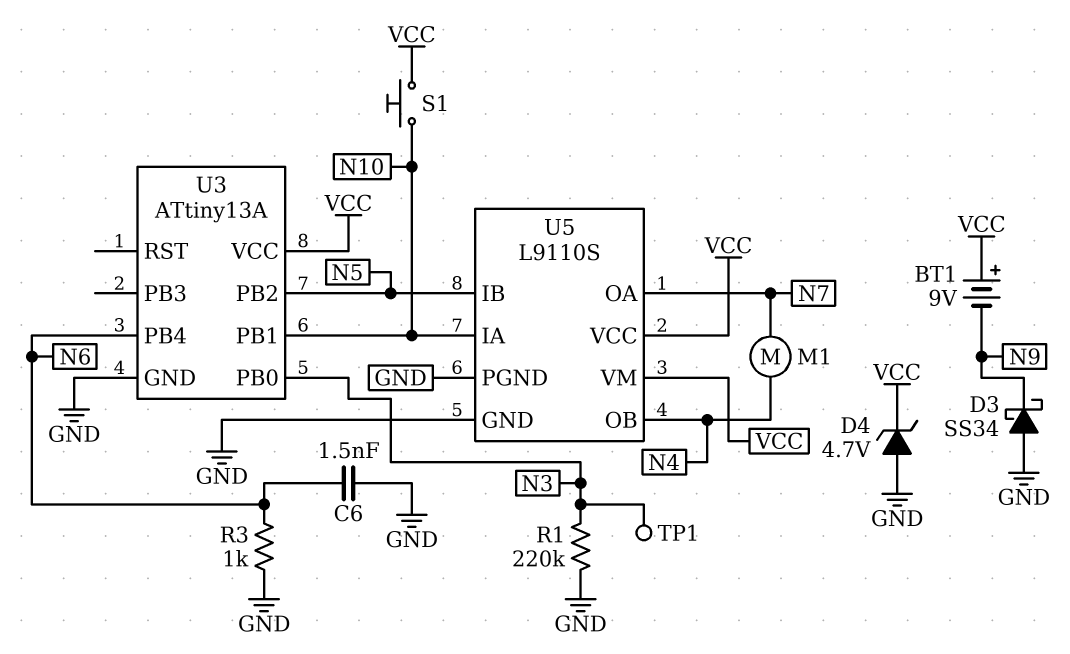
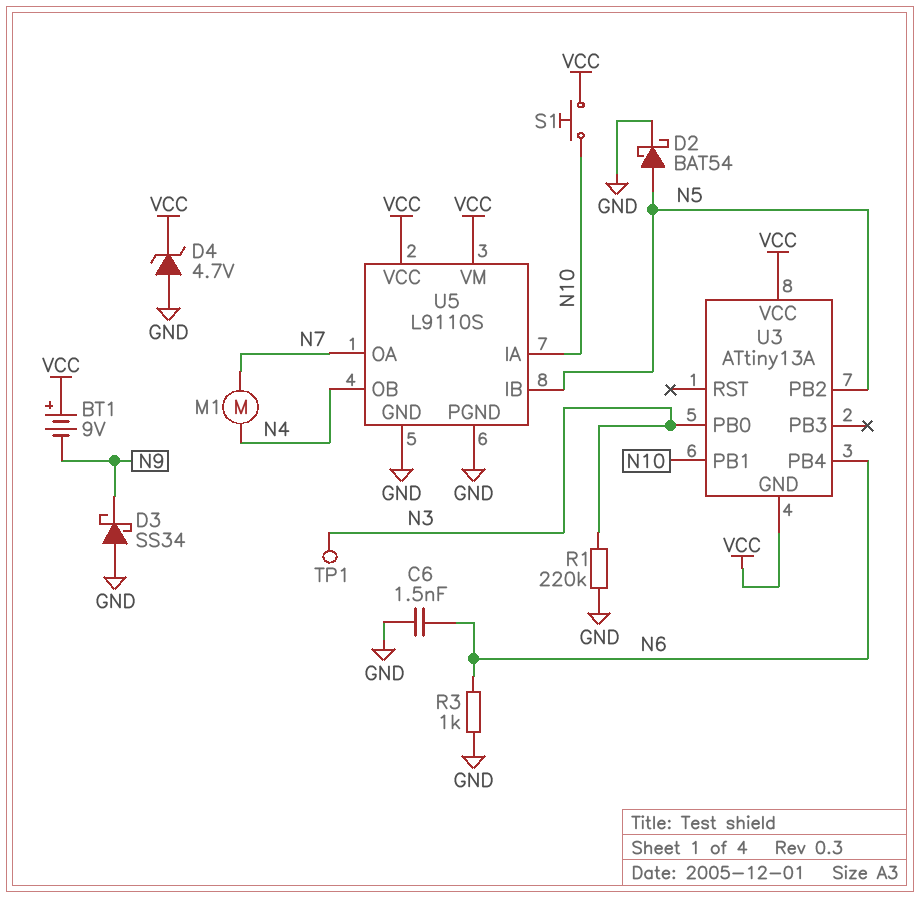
D2: none -> schottky BAT54 (A N5, K GND)
U3 pin GND: GND -> VCC

